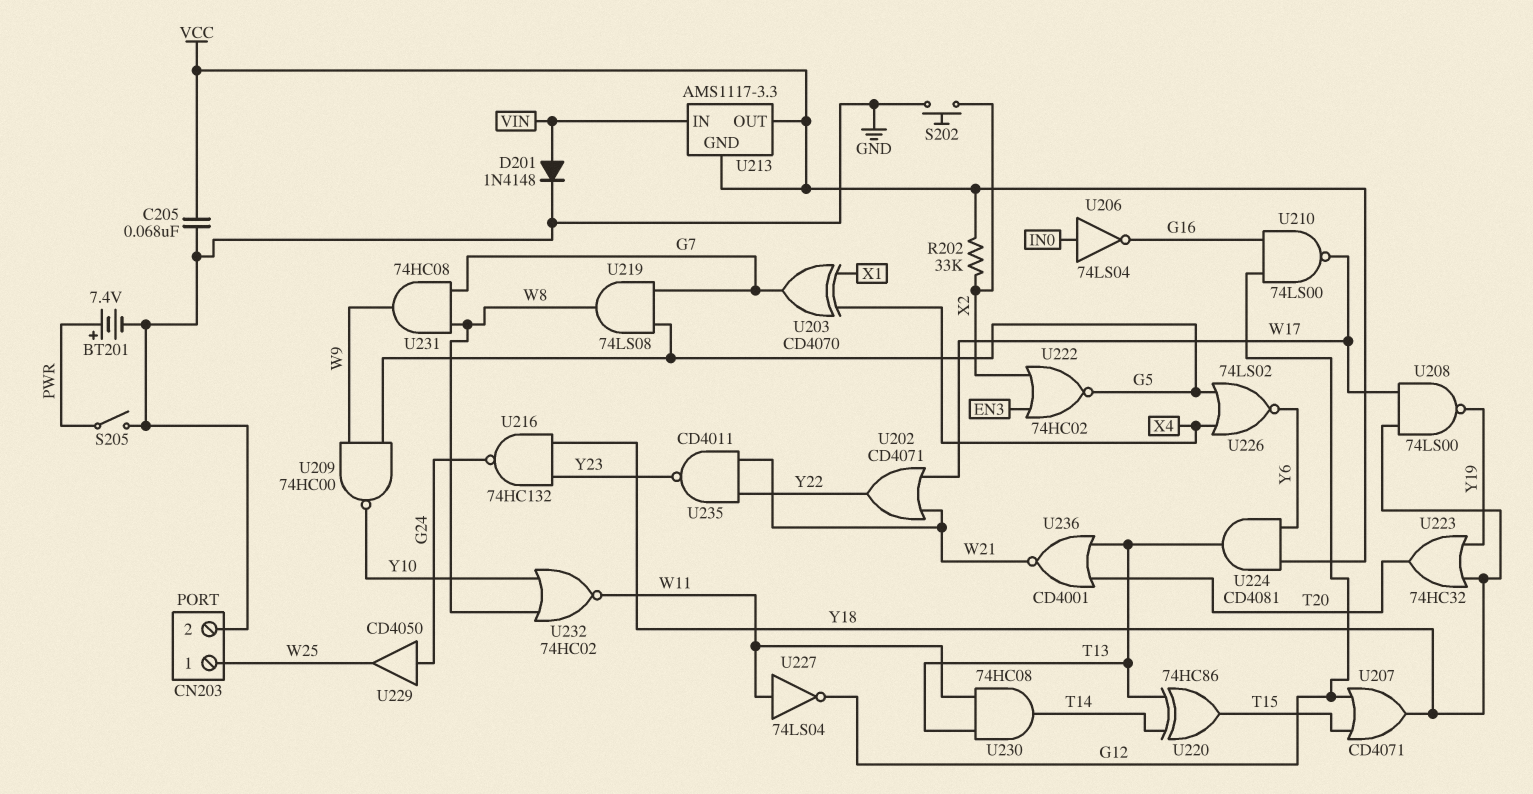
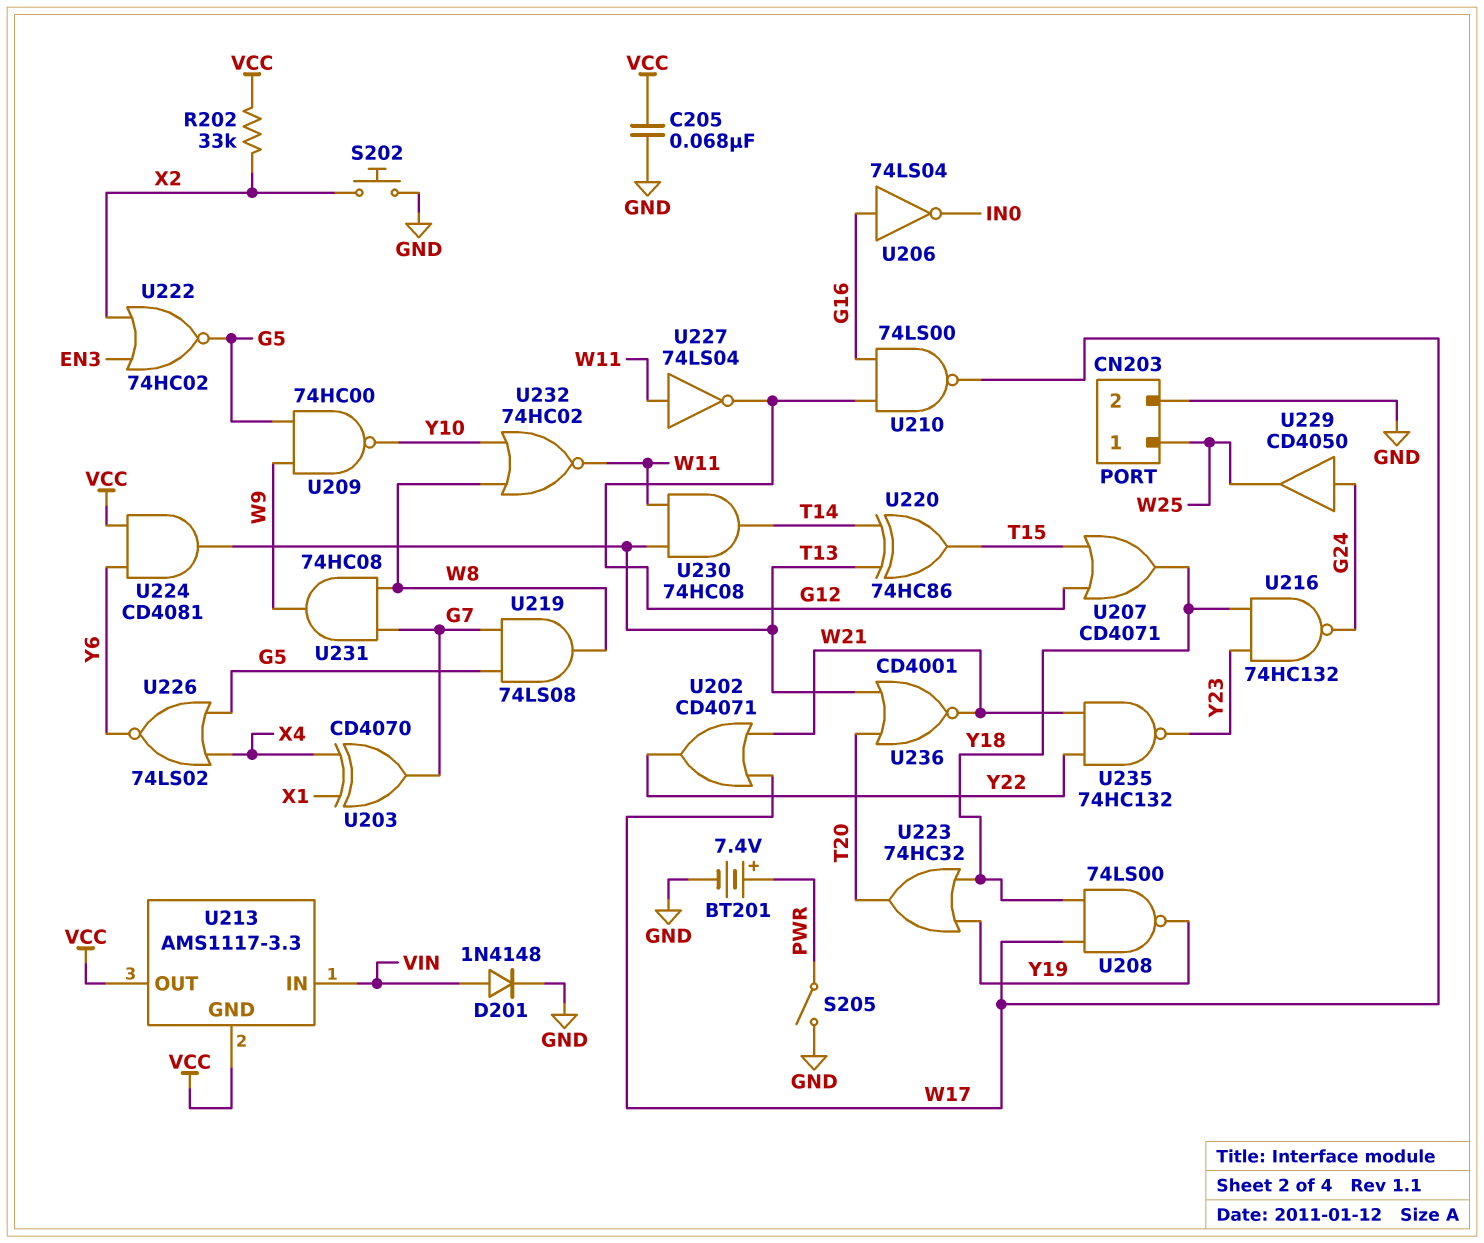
U206: NOT 74LS04 (in IN0, out G16) -> NOT 74LS04 (in G16, out IN0)
U235: NAND CD4011 (in W21, in Y22, out Y23) -> NAND 74HC132 (in W21, in Y22, out Y23)

